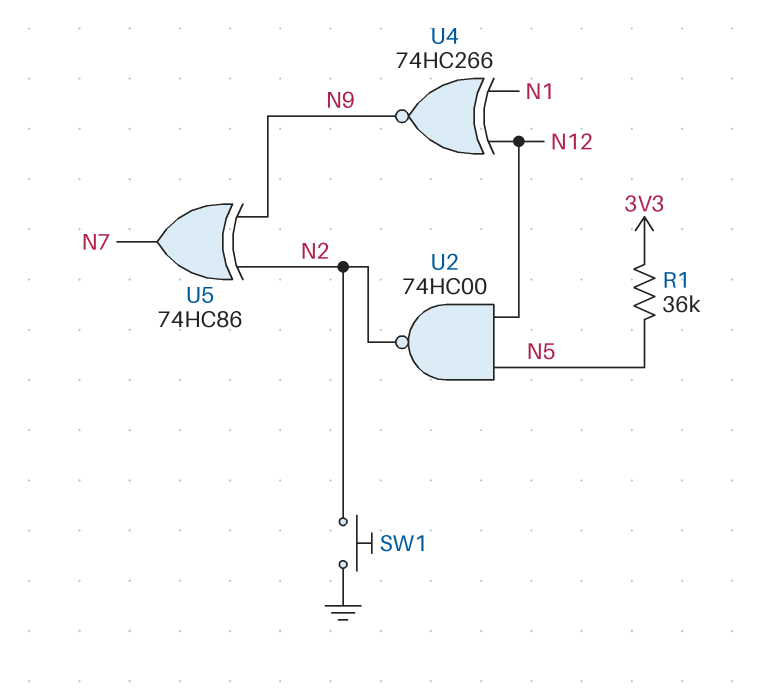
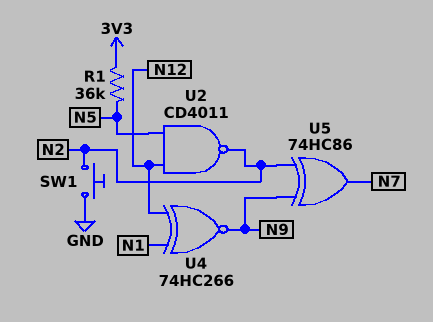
U2: NAND 74HC00 (in N5, in N12, out N2) -> NAND CD4011 (in N5, in N12, out N2)

